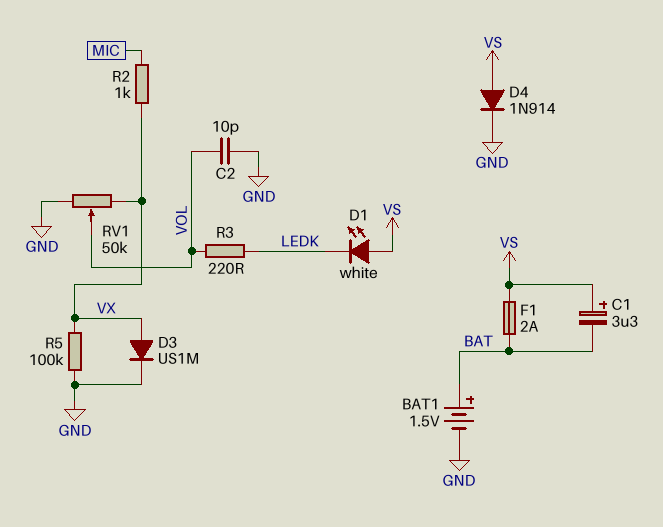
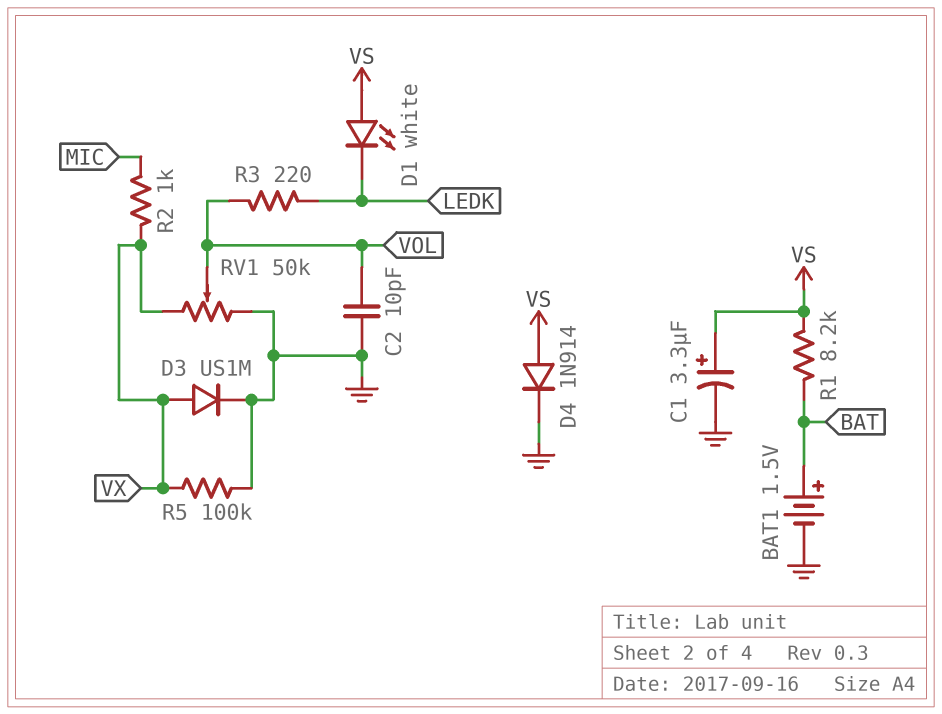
C1: 3.3uF (plus VS, minus BAT) -> 3.3uF (plus VS, minus GND)
F1: 2A (BAT, VS) -> none
R1: none -> 8.2k (BAT, VS)

